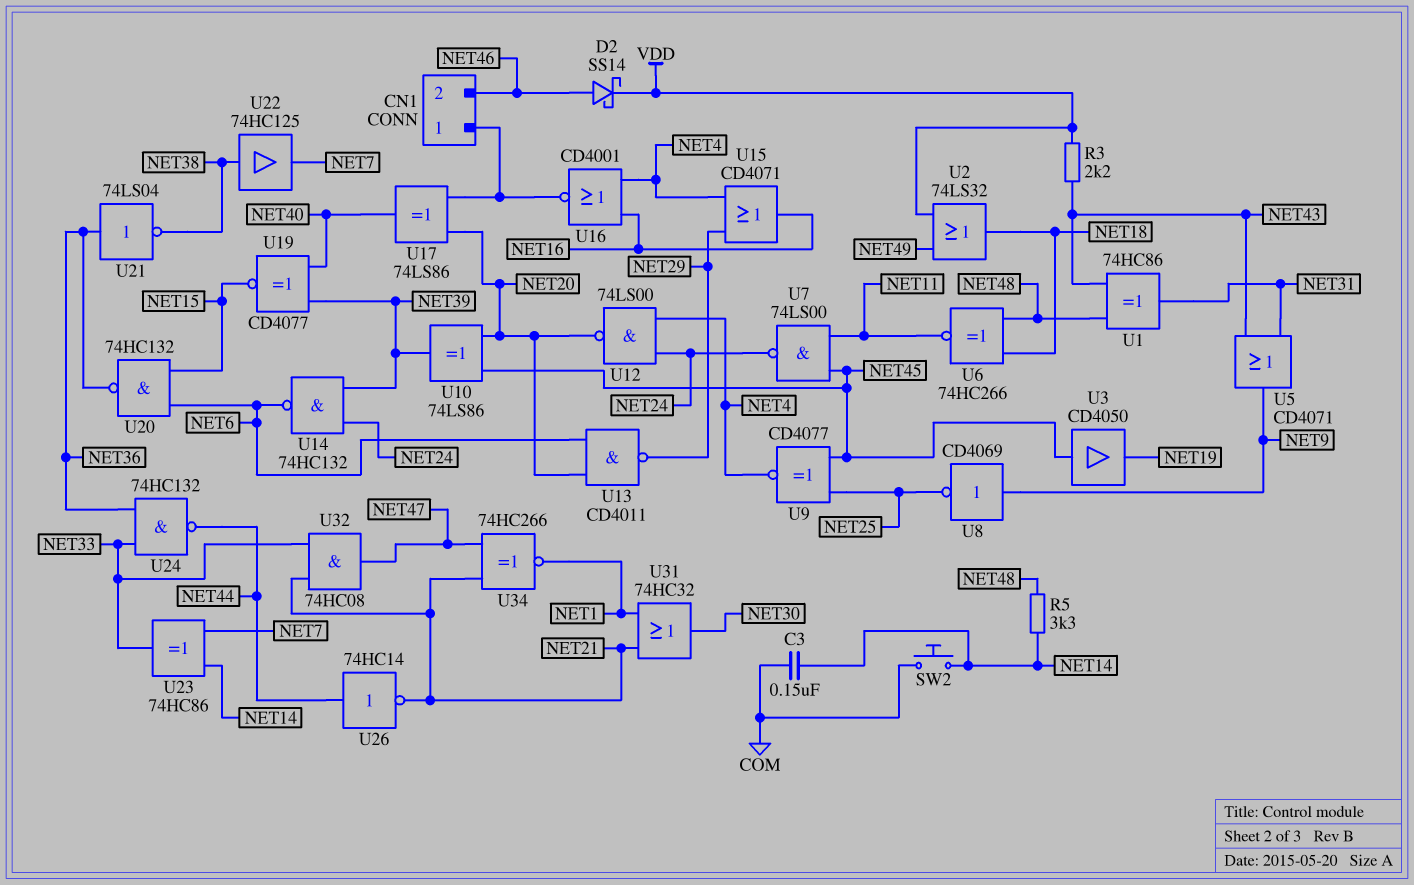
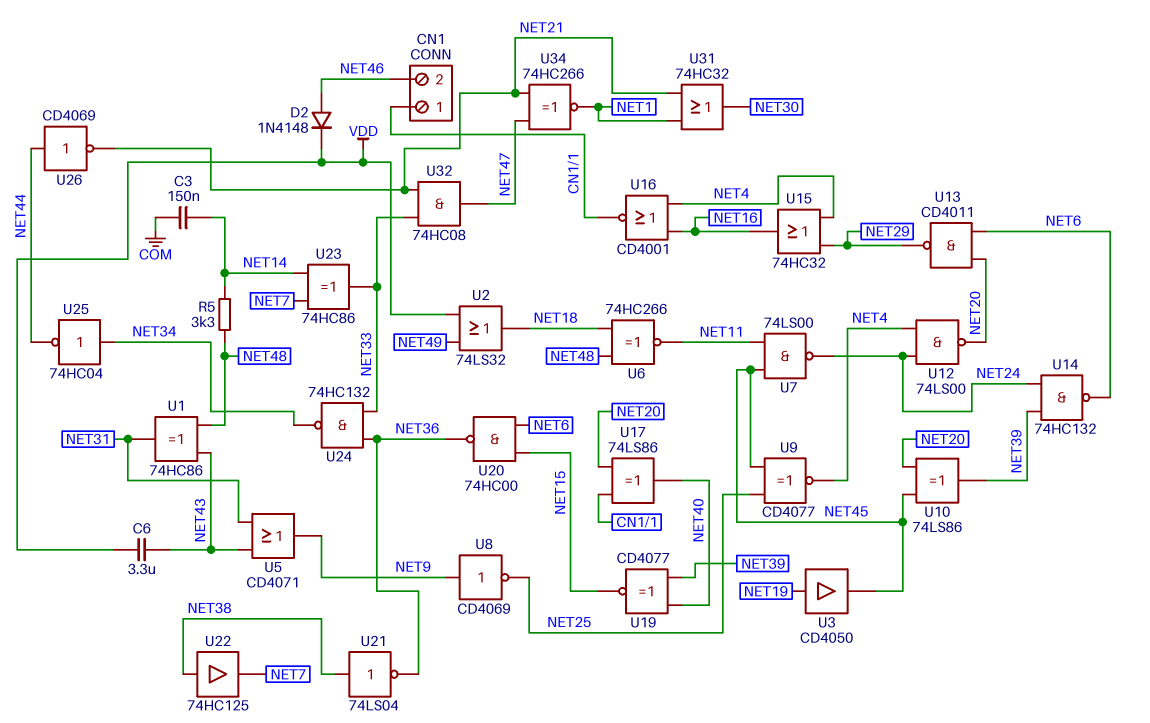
C6: none -> 3.3uF (NET43, VDD)
D2: schottky SS14 (A NET46, K VDD) -> diode 1N4148 (A NET46, K VDD)
R3: 2.2k (NET43, VDD) -> none
SW2: button (COM, NET14) -> none
U3: buffer CD4050 (in NET45, out NET19) -> buffer CD4050 (in NET19, out NET45)
U15: OR CD4071 (in NET4, in NET29, out NET16) -> OR 74HC32 (in NET4, in NET29, out NET16)
U20: NAND 74HC132 (in NET6, in NET15, out NET36) -> NAND 74HC00 (in NET6, in NET15, out NET36)
U21: NOT 74LS04 (in NET36, out NET38) -> NOT 74LS04 (in NET38, out NET36)
U24: NAND 74HC132 (in NET33, in NET36, out NET44) -> NAND 74HC132 (in NET33, in NET36, out NET34)
U25: none -> NOT 74HC04 (in NET34, out NET44)
U26: NOT 74HC14 (in NET44, out NET21) -> NOT CD4069 (in NET44, out NET21)

